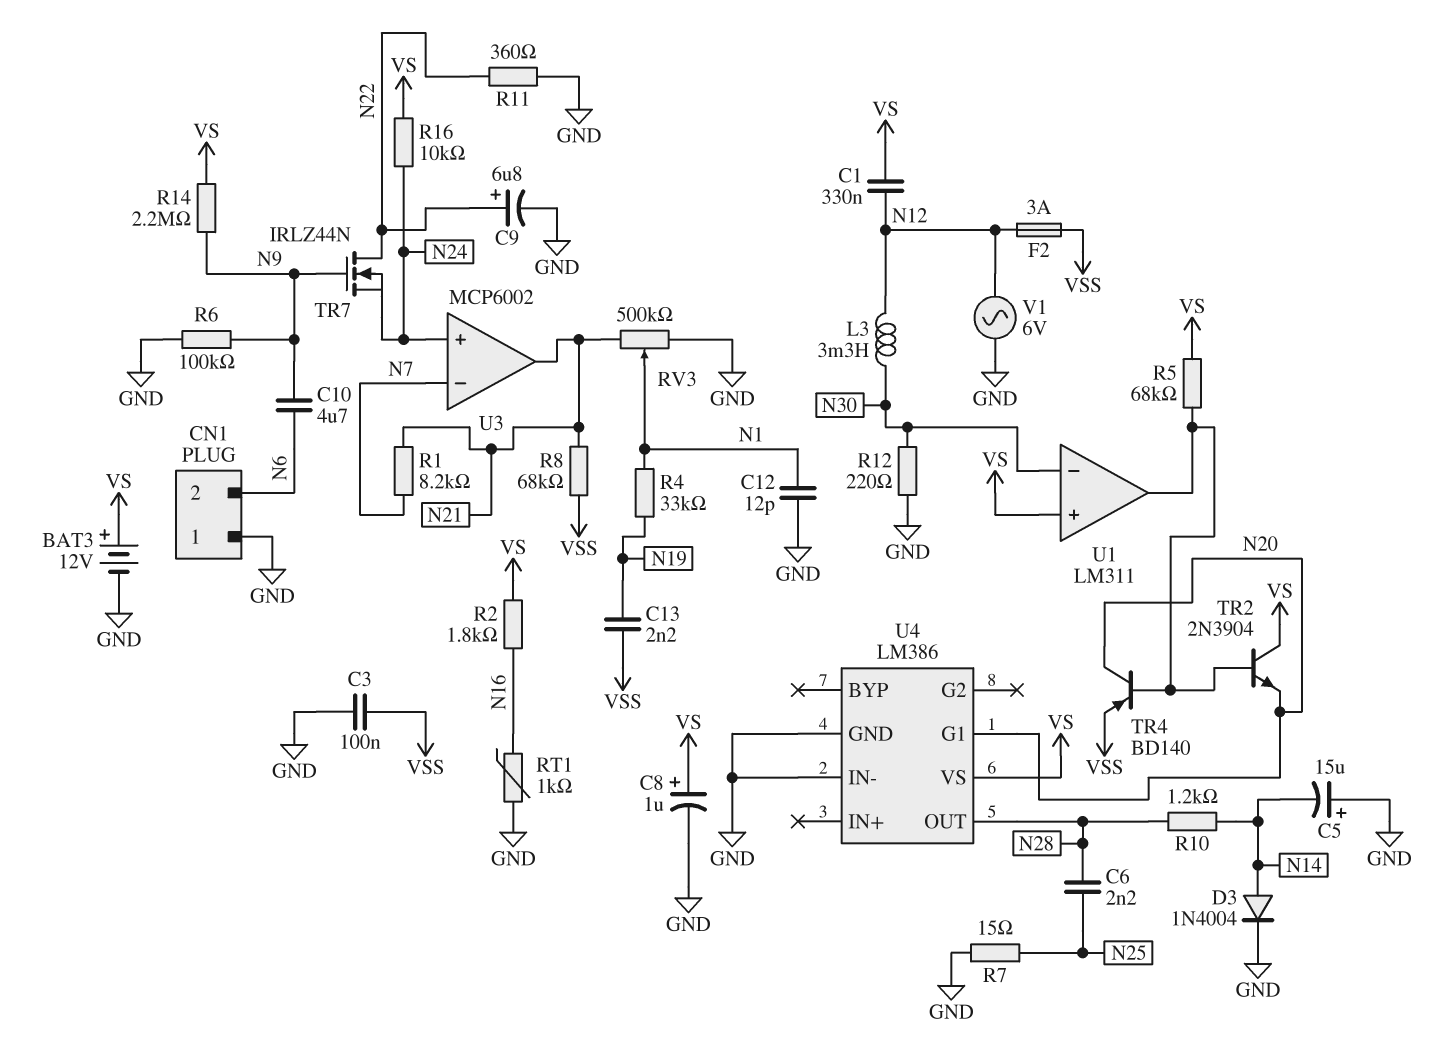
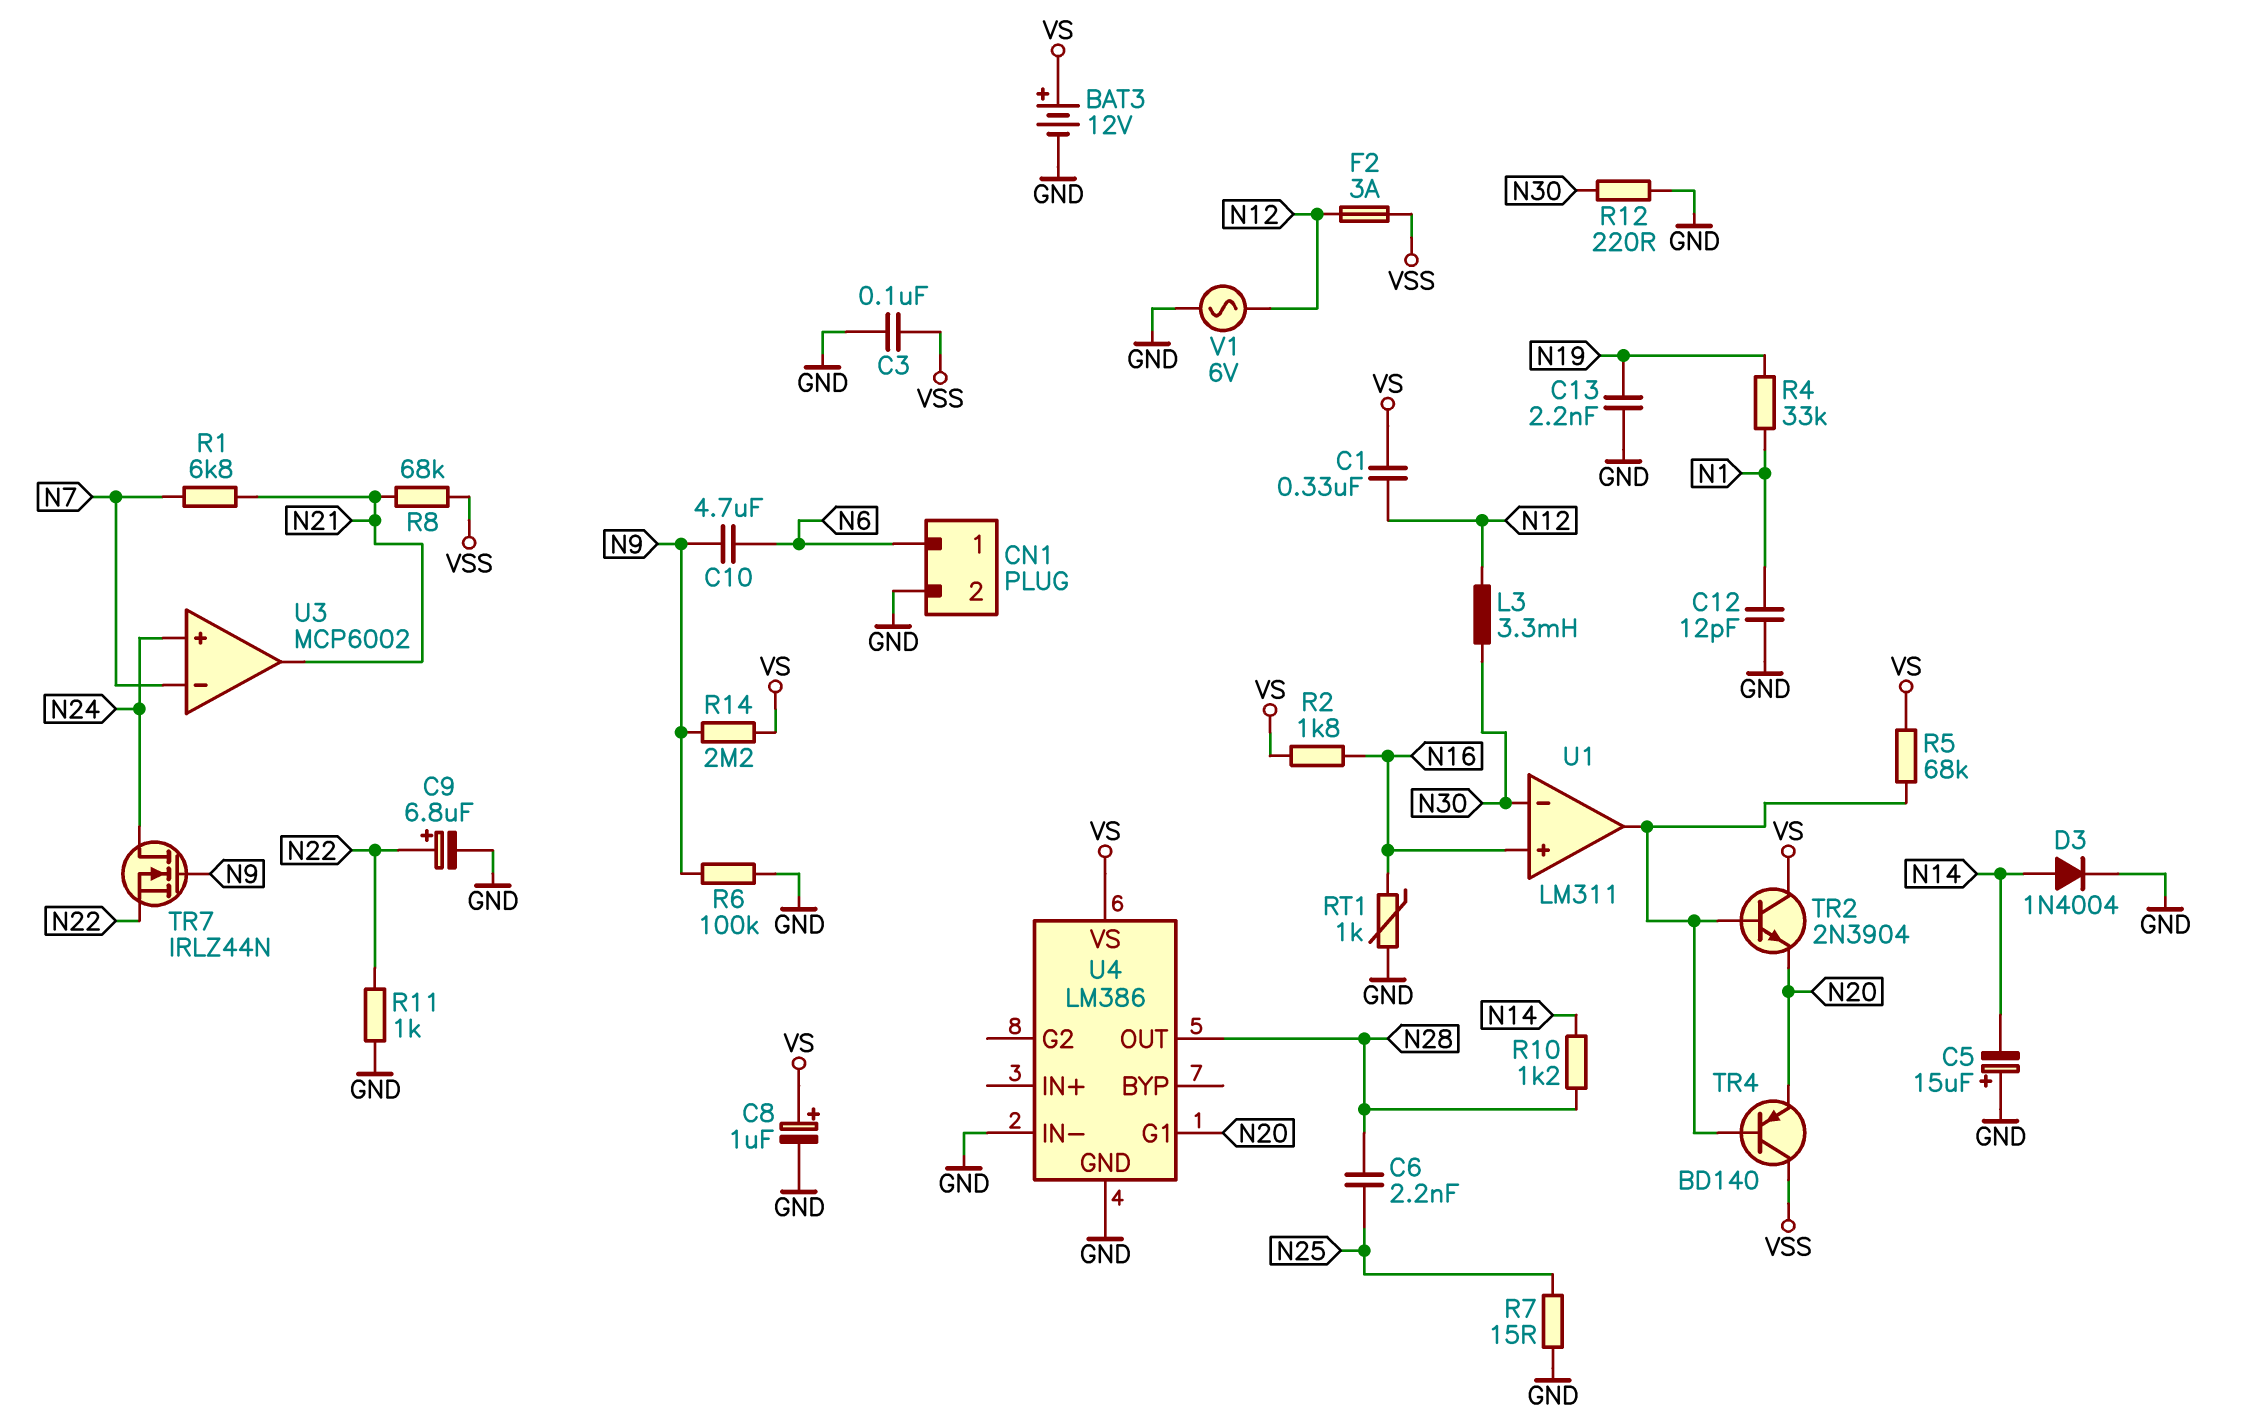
C13: 2.2nF (N19, VSS) -> 2.2nF (GND, N19)
CN1 pin 1: GND -> N6
CN1 pin 2: N6 -> GND
R1: 8.2k (N7, N21) -> 6.8k (N7, N21)
R11: 360 (GND, N22) -> 1k (GND, N22)
R16: 10k (N24, VS) -> none
RV3: 500k (GND, N21, wiper N1) -> none
TR4: PNP BD140 (B U1/out, C N20, E VSS) -> PNP BD140 (B U1/out, C VSS, E N20)
TR7: NMOS IRLZ44N (G N9, D N22, S N24) -> NMOS IRLZ44N (G N9, D N24, S N22)
U1 pin in+: VS -> N16

